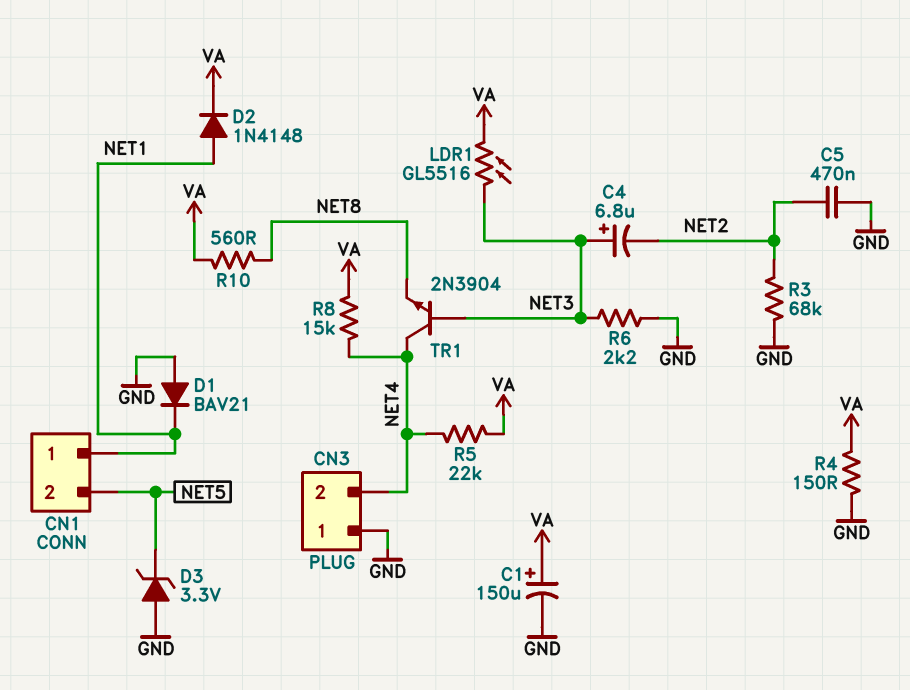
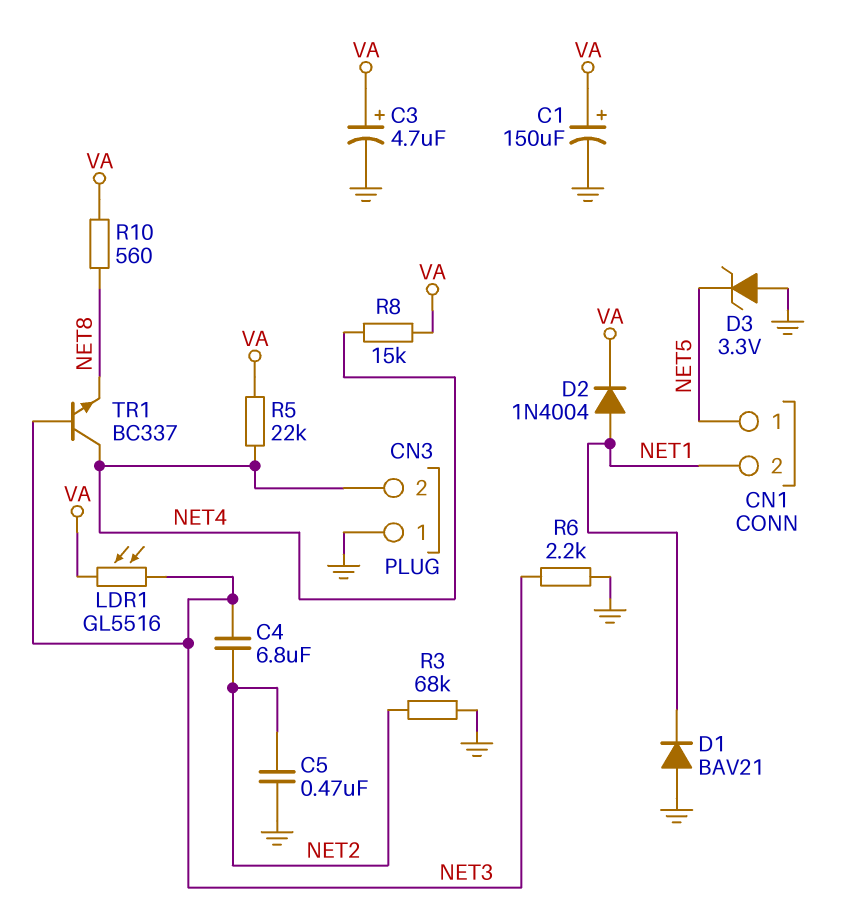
C3: none -> 4.7uF (plus VA, minus GND)
C4: 6.8uF (plus NET3, minus NET2) -> 6.8uF (NET2, NET3)
CN1 pin 1: NET1 -> NET5
CN1 pin 2: NET5 -> NET1
D2: diode 1N4148 (A NET1, K VA) -> diode 1N4004 (A NET1, K VA)
R4: 150 (GND, VA) -> none
TR1: NPN 2N3904 (B NET3, C NET4, E NET8) -> NPN BC337 (B NET3, C NET4, E NET8)

